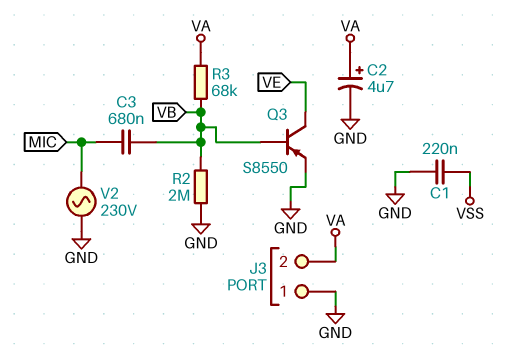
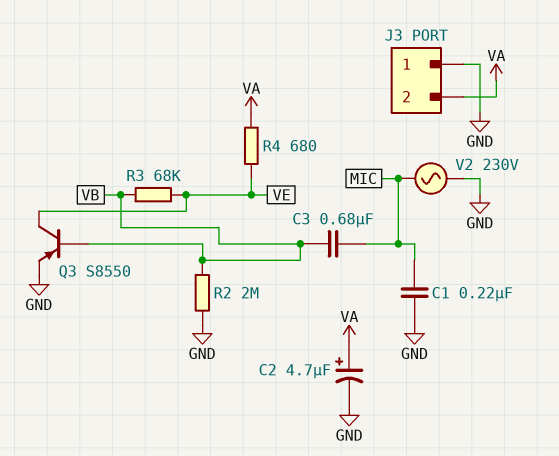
C1: 220nF (GND, VSS) -> 220nF (GND, MIC)
R3: 68k (VA, VB) -> 68k (VB, VE)
R4: none -> 680 (VA, VE)

